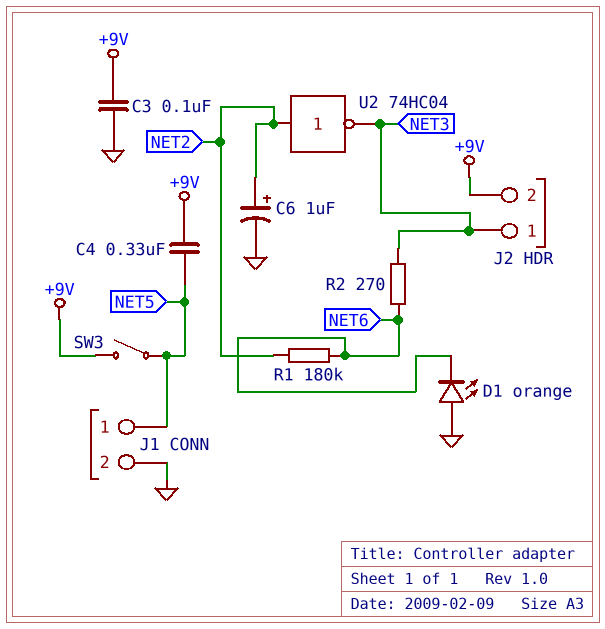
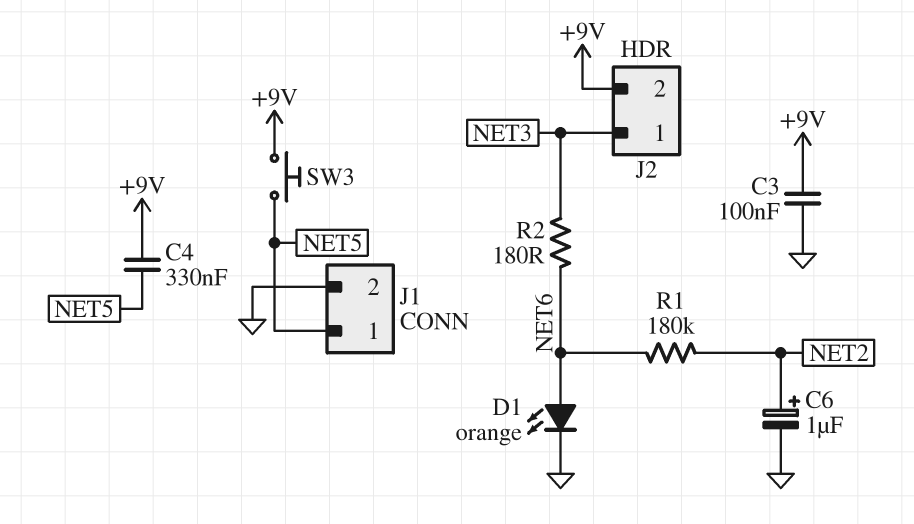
D1: LED orange (A GND, K NET6) -> LED orange (A NET6, K GND)
R2: 270 (NET3, NET6) -> 180 (NET3, NET6)
SW3: switch (+9V, NET5) -> button (+9V, NET5)
U2: NOT 74HC04 (in NET2, out NET3) -> none

